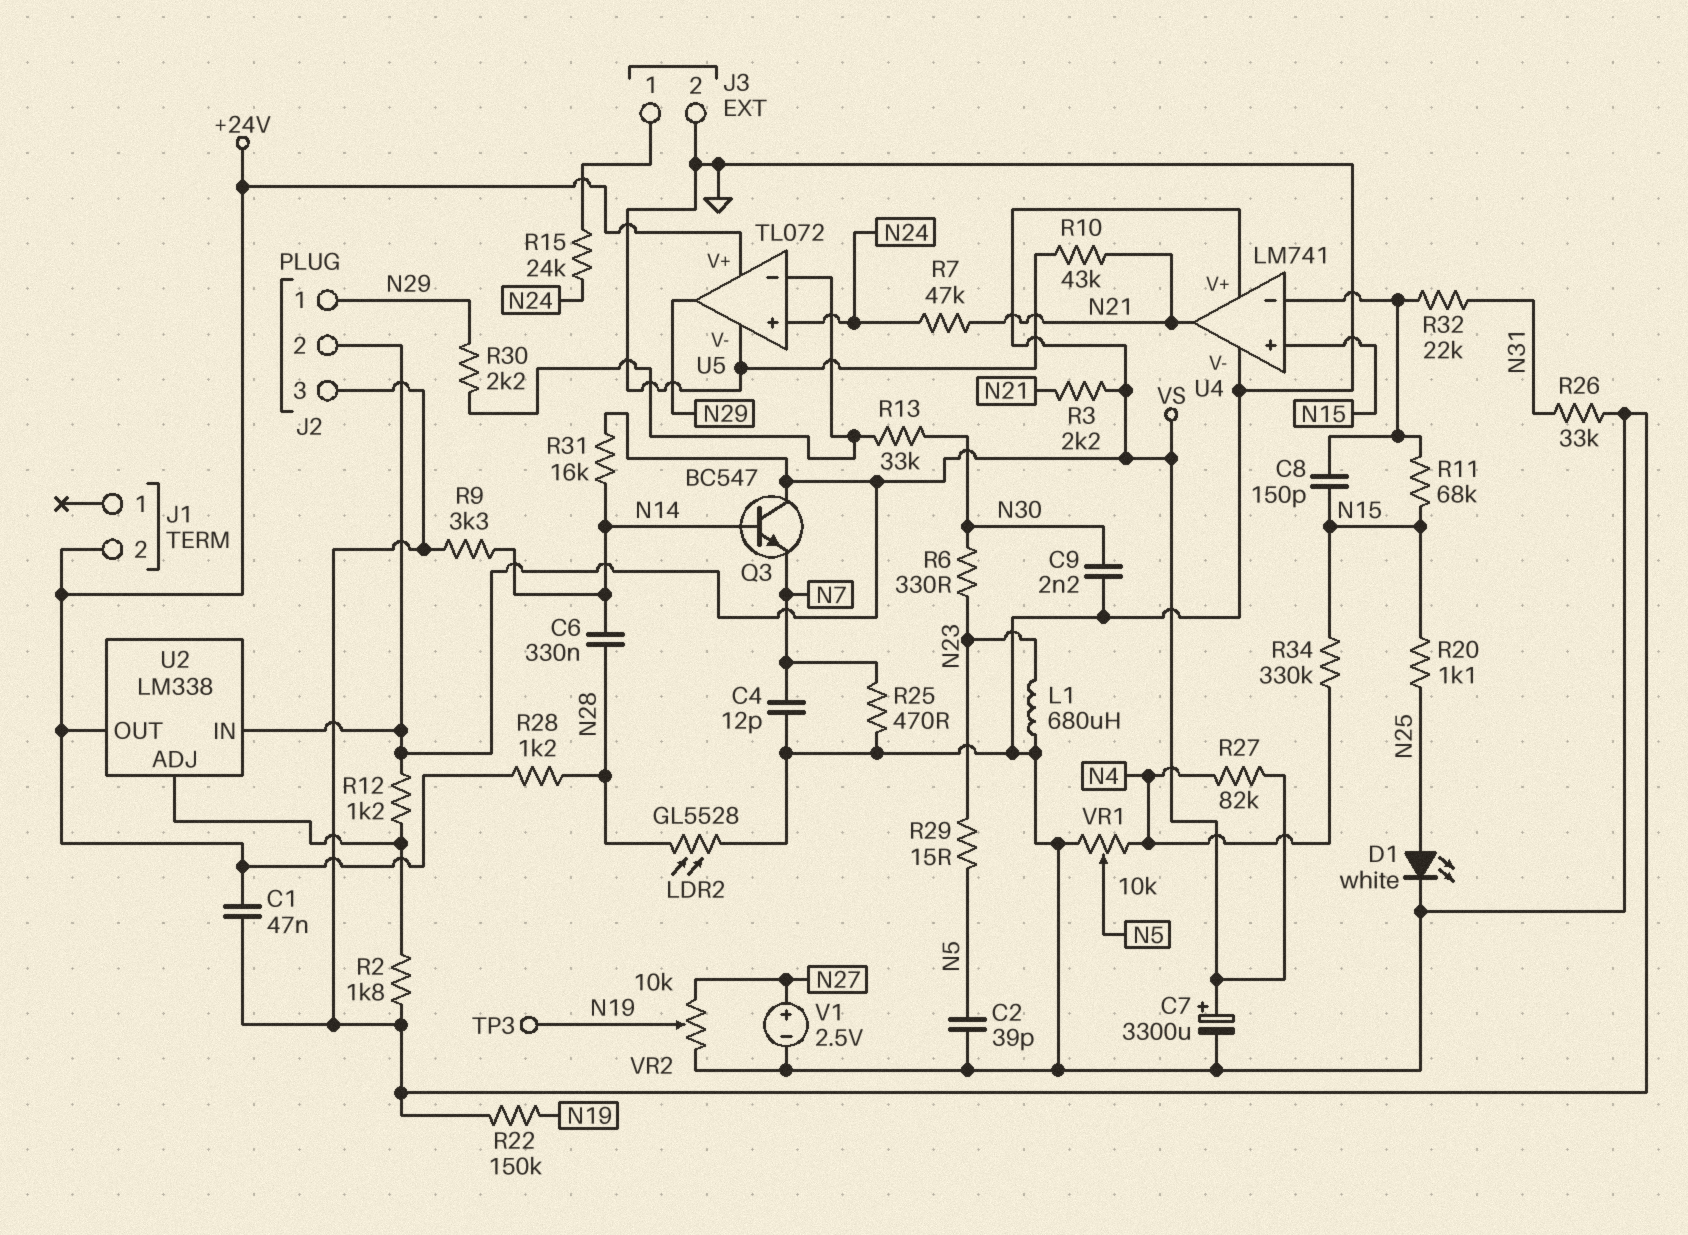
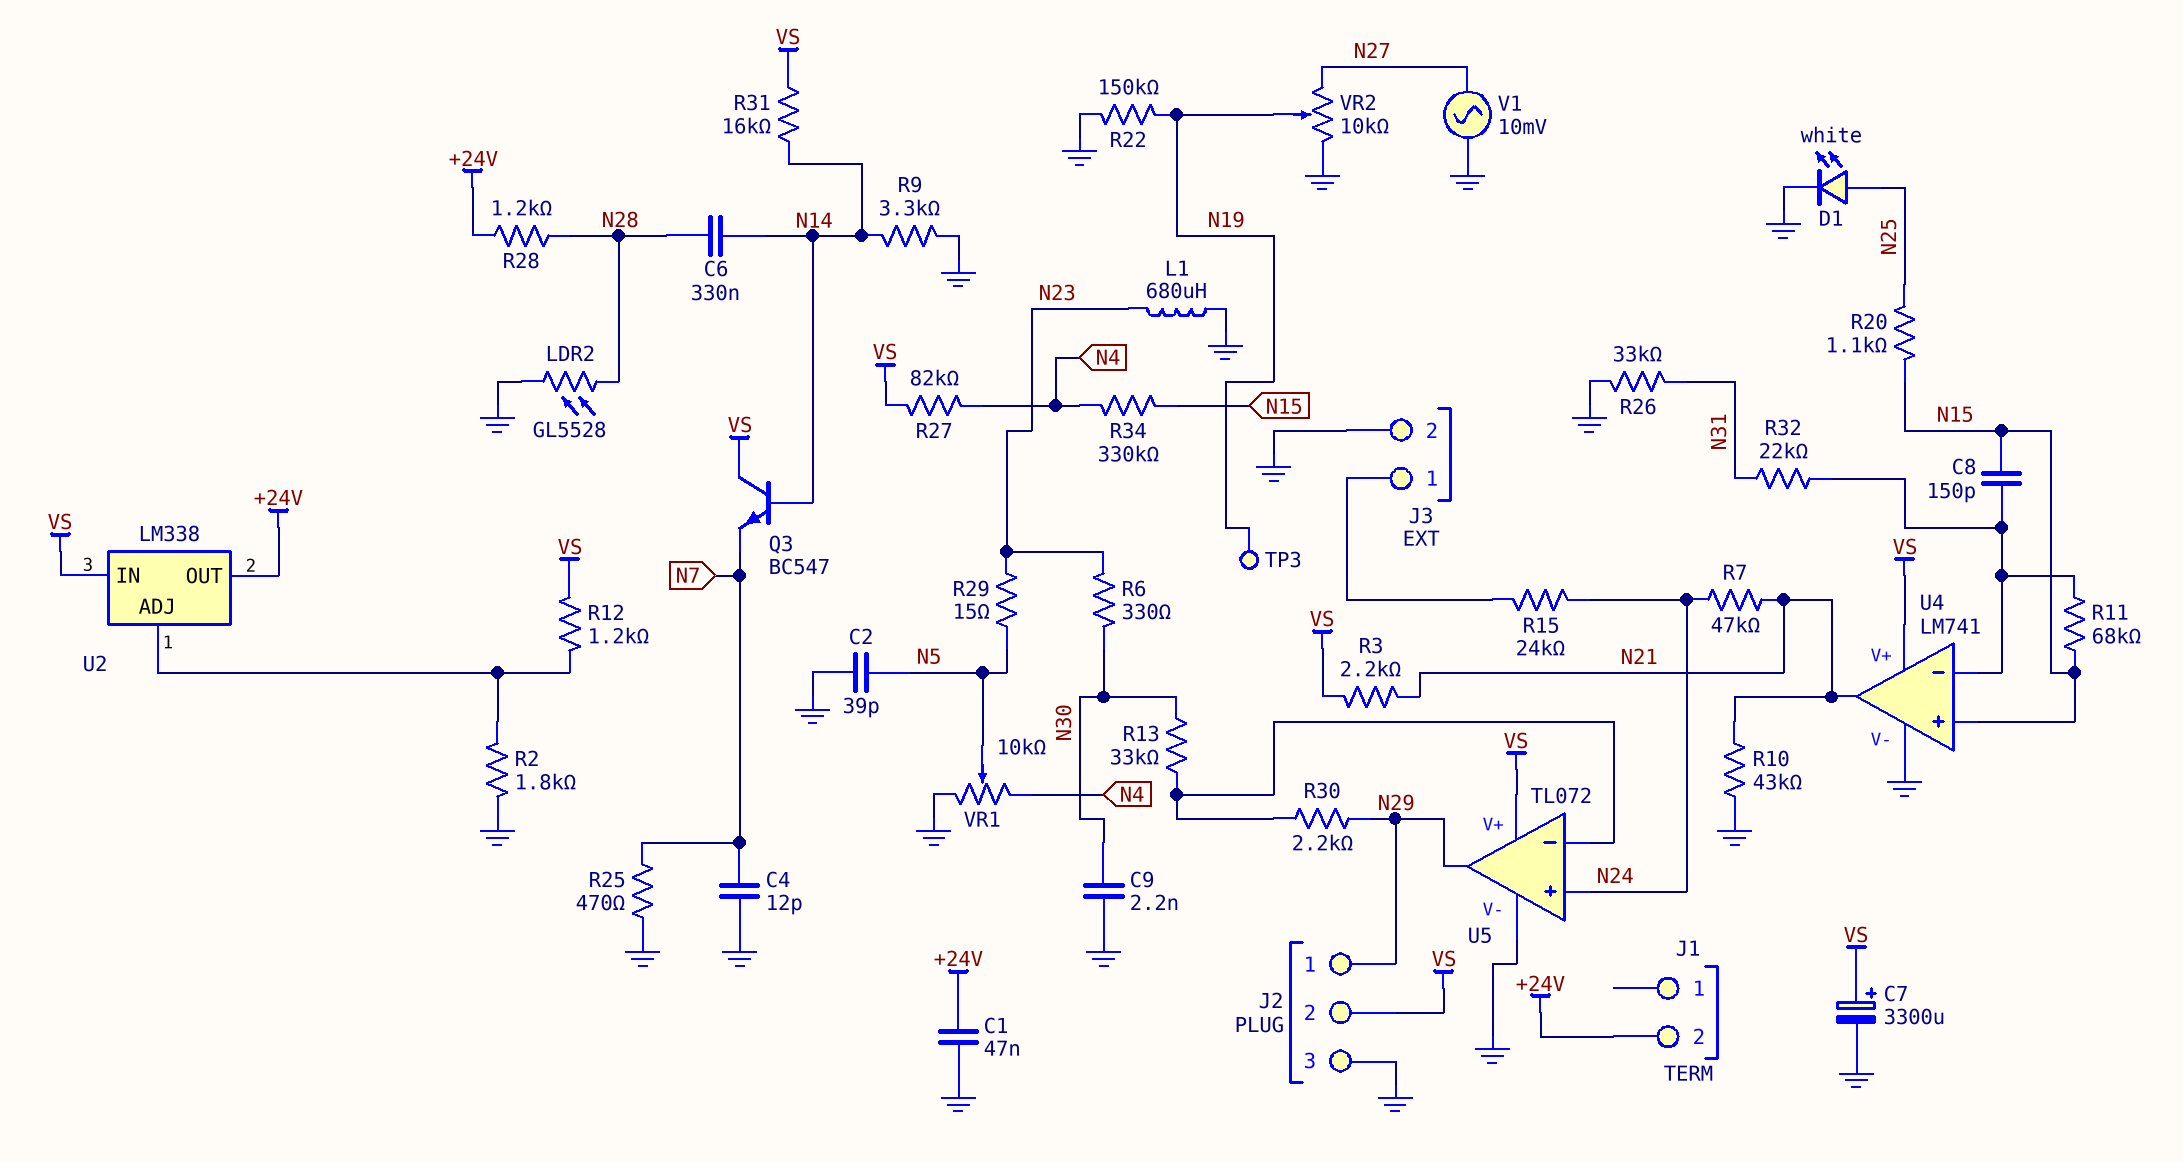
U5 pin V+: +24V -> VS
V1: 2.5V (plus N27, minus GND) -> AC 10mV (GND, N27)

